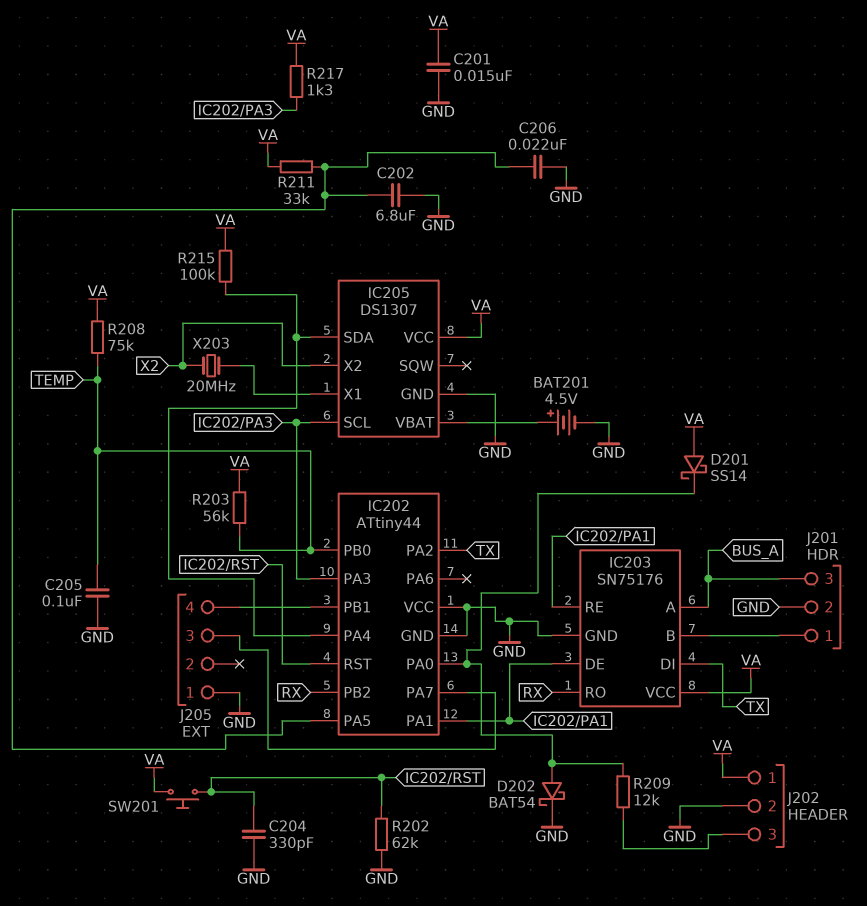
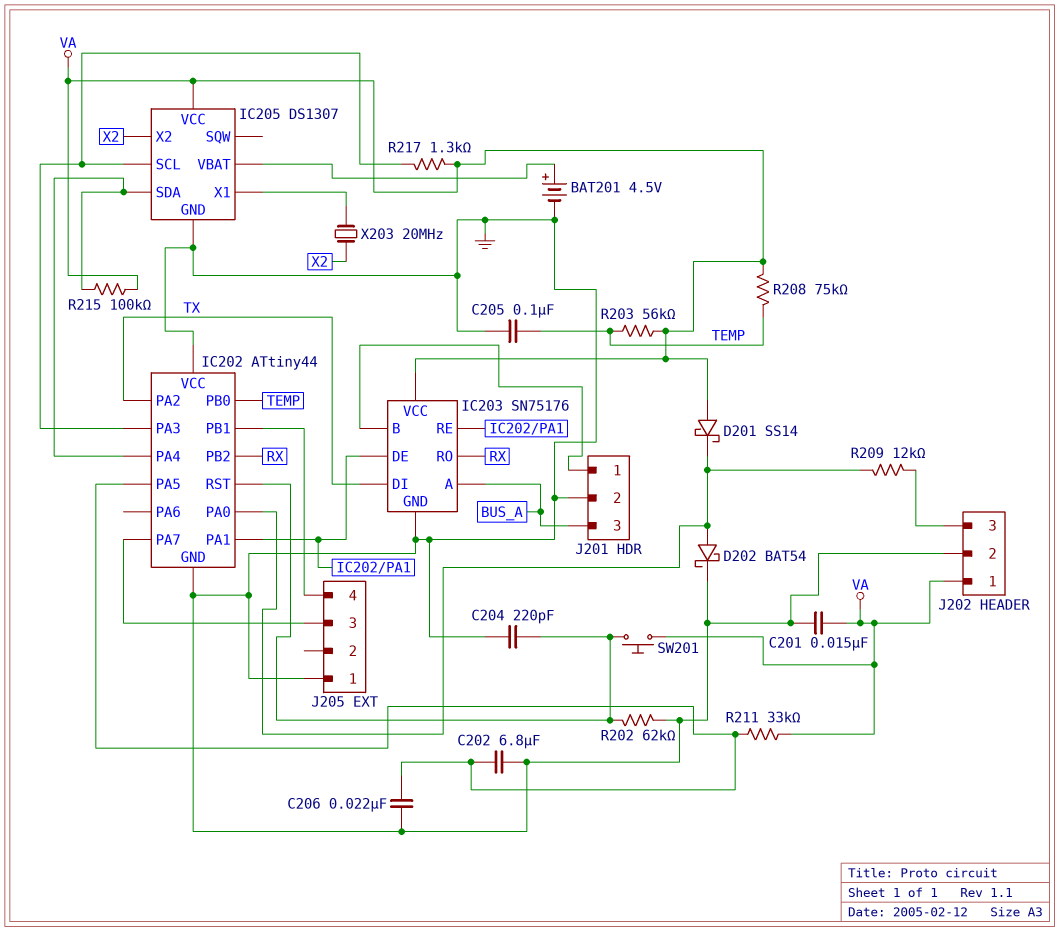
C204: 330pF (GND, IC202/RST) -> 220pF (GND, IC202/RST)

